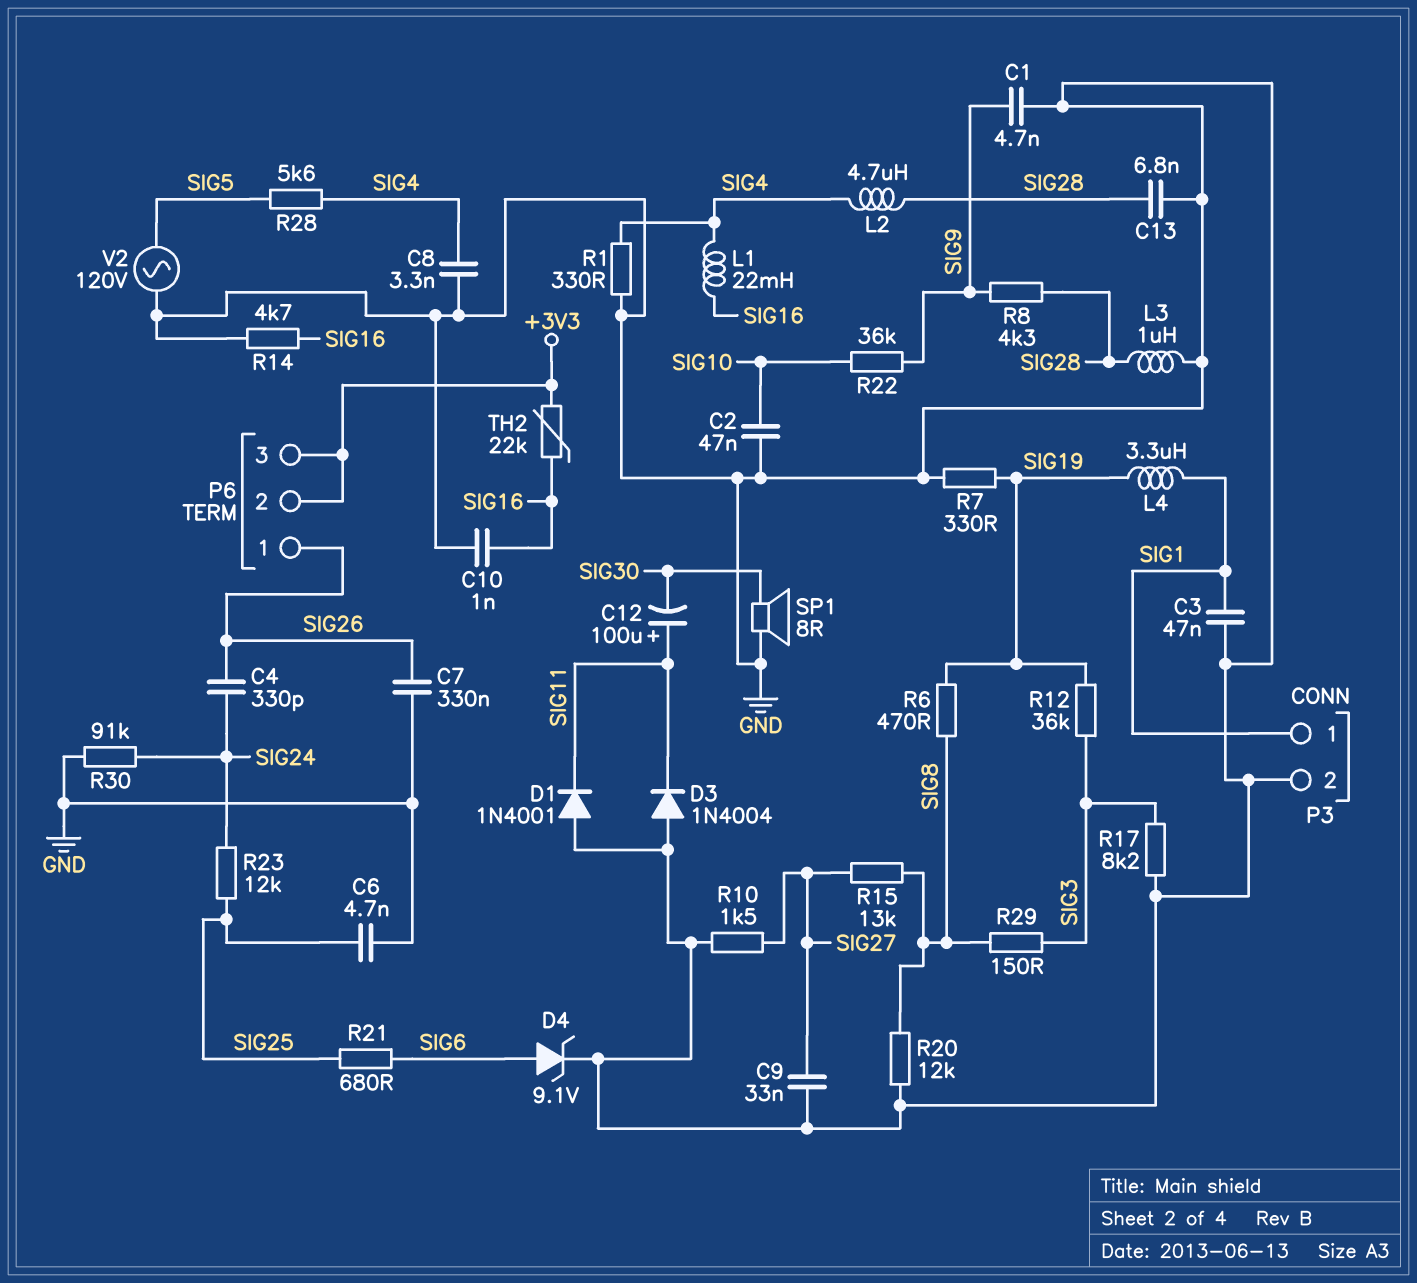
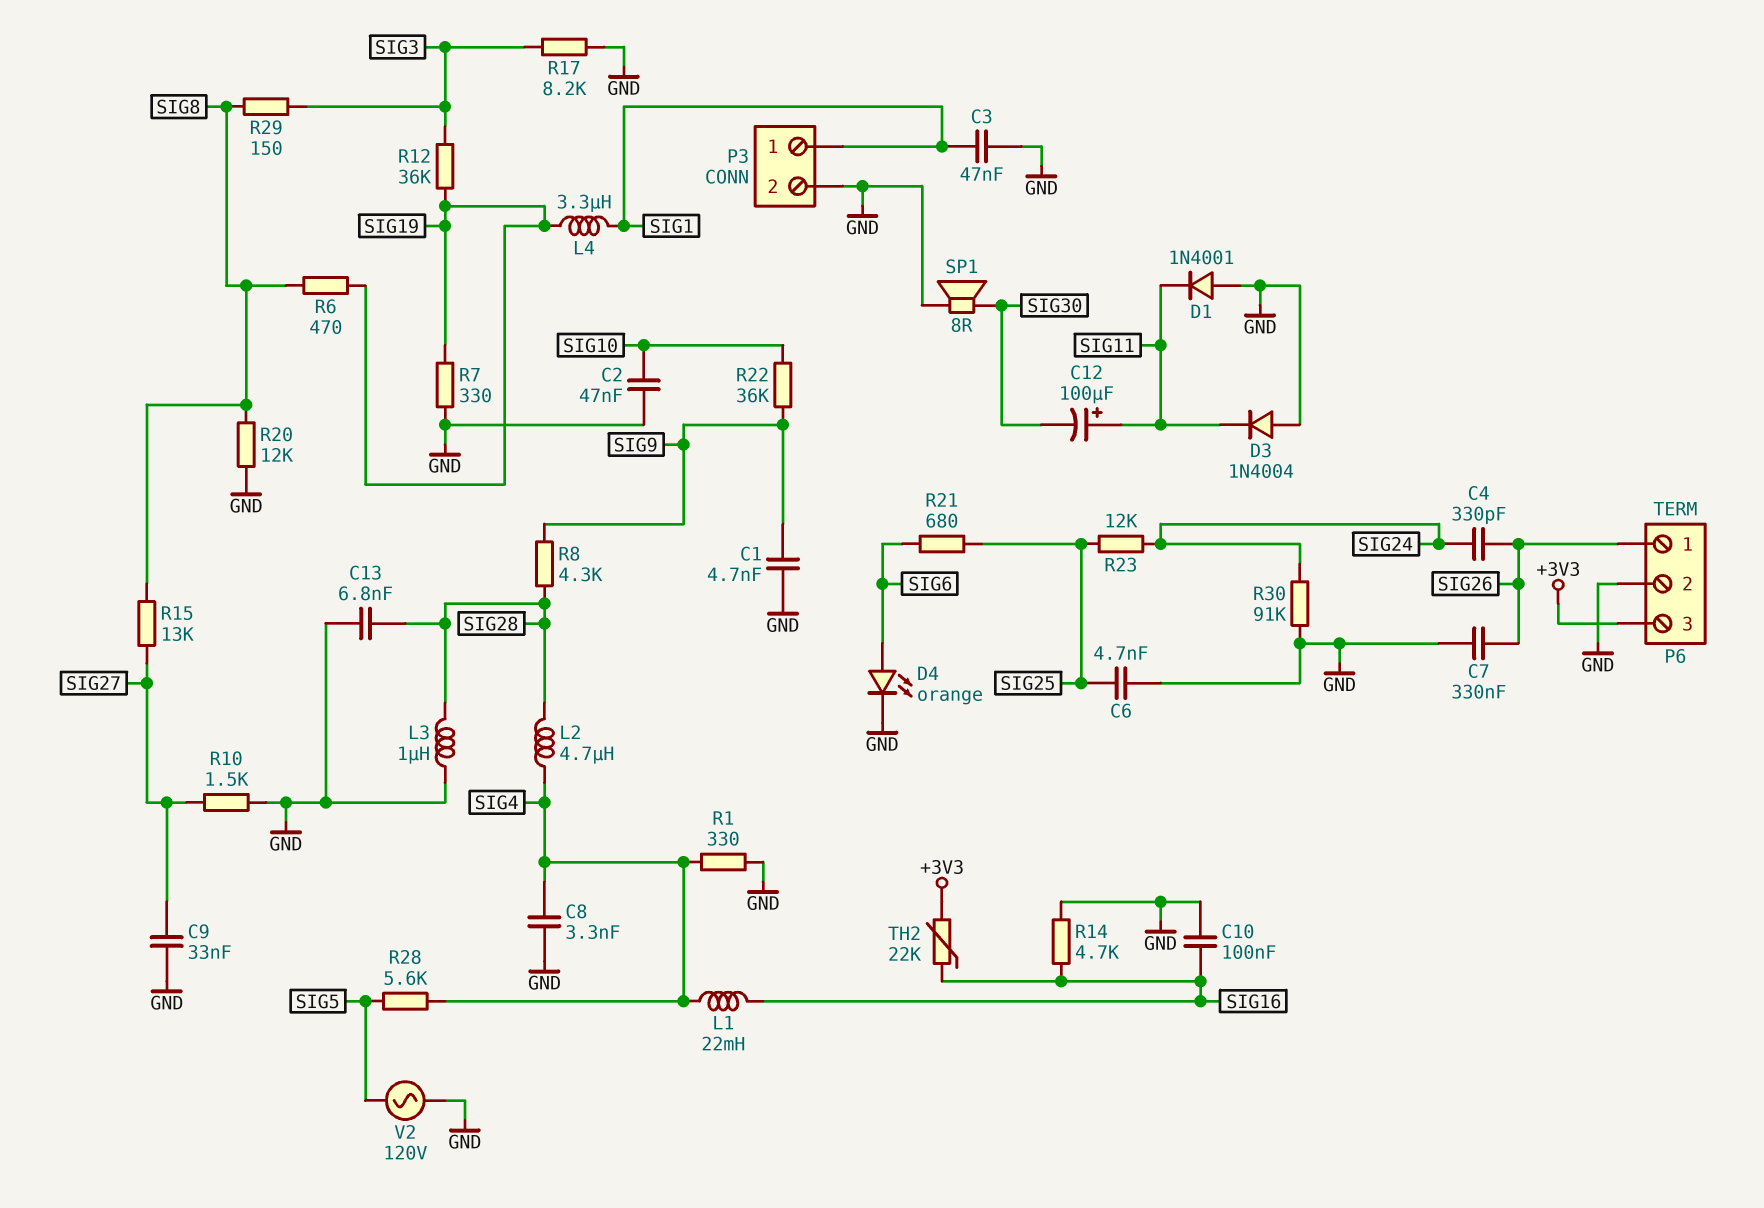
C10: 1nF (GND, SIG16) -> 100nF (GND, SIG16)
D4: zener 9.1V (A SIG6, K GND) -> LED orange (A SIG6, K GND)
P6 pin 2: +3V3 -> GND

